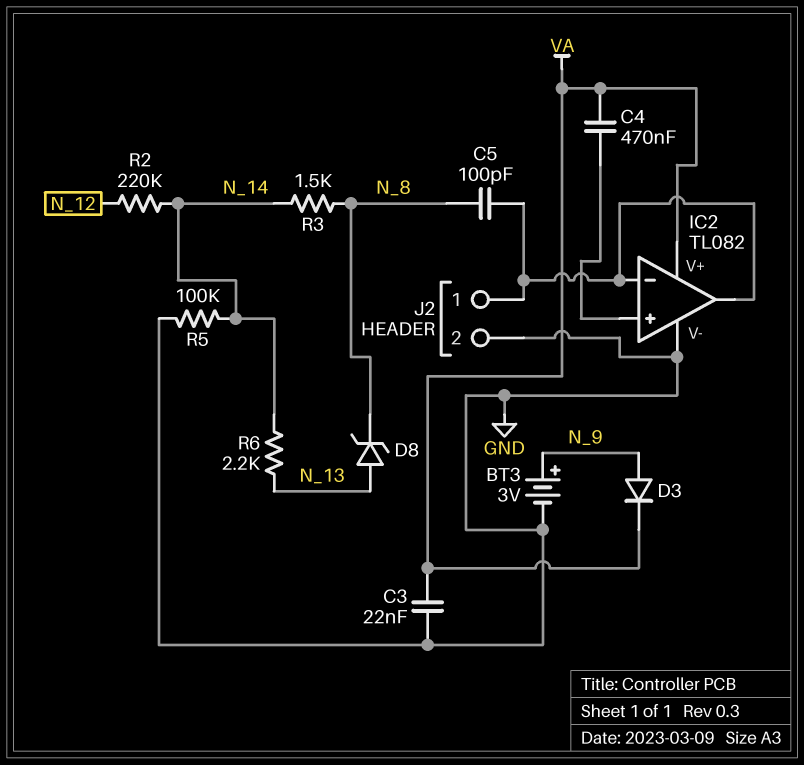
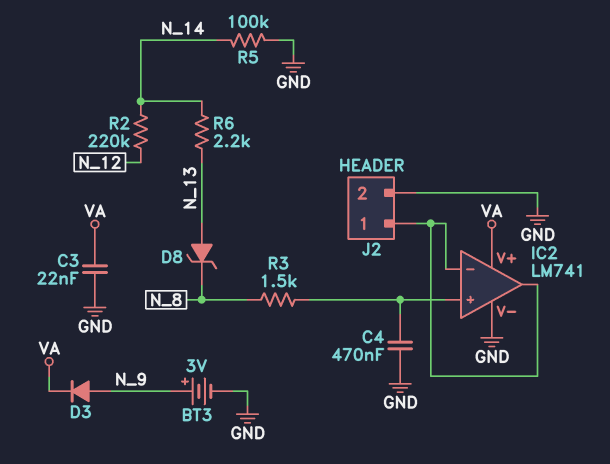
C4: 470nF (IC2/in+, VA) -> 470nF (GND, IC2/in+)
C5: 100pF (IC2/in-, N_8) -> none
IC2: TL082 -> LM741
R3: 1.5k (N_8, N_14) -> 1.5k (IC2/in+, N_8)

